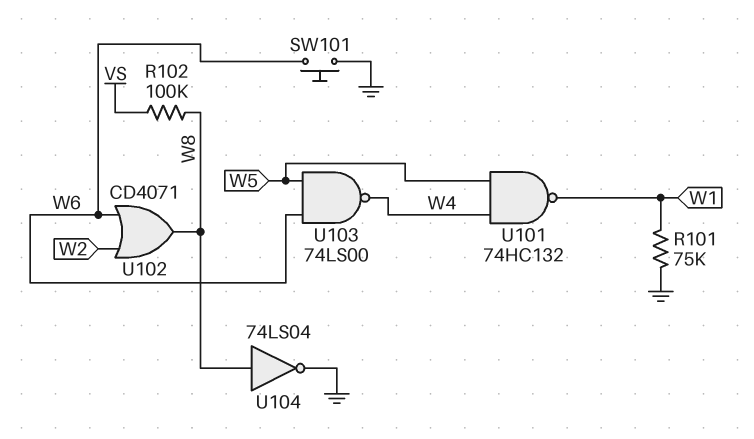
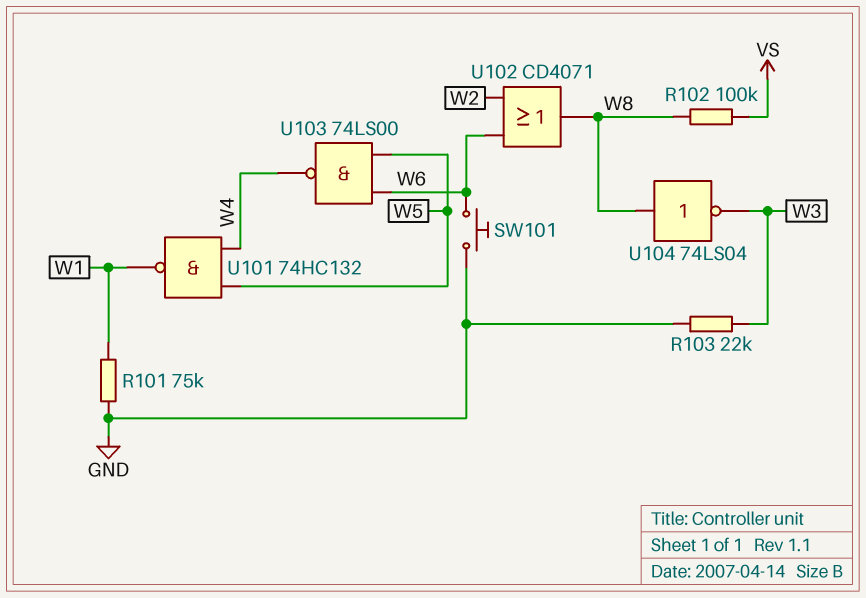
R103: none -> 22k (GND, W3)
U104: NOT 74LS04 (in W8, out GND) -> NOT 74LS04 (in W8, out W3)

